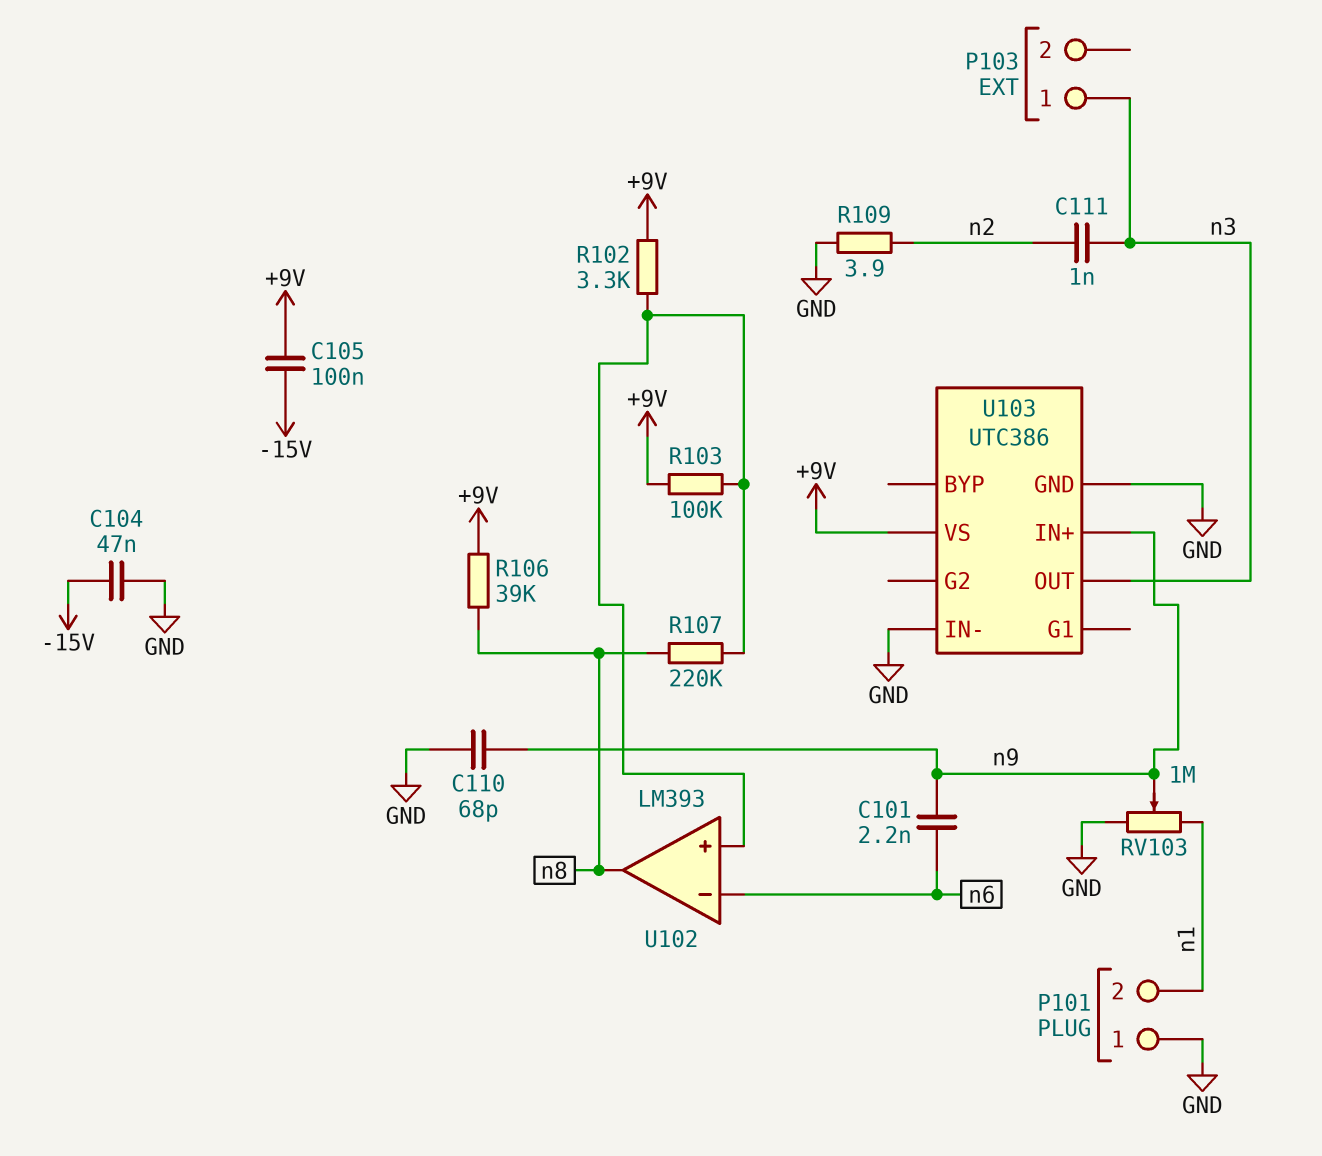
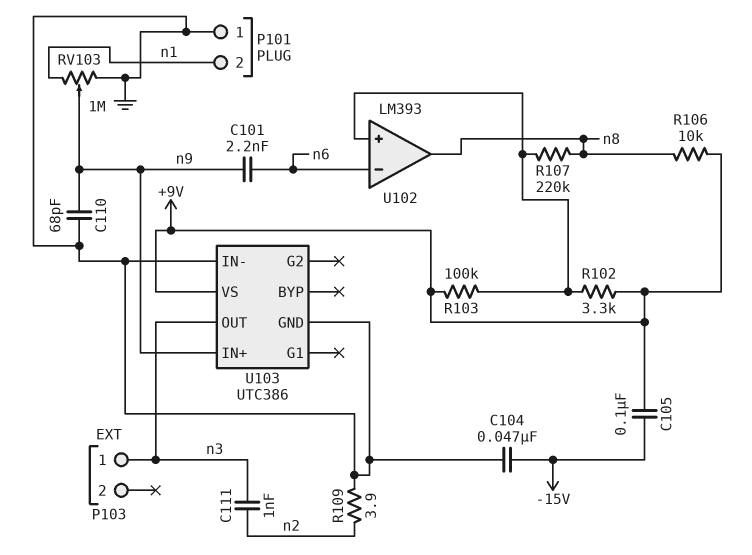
R106: 39k (+9V, n8) -> 10k (+9V, n8)

